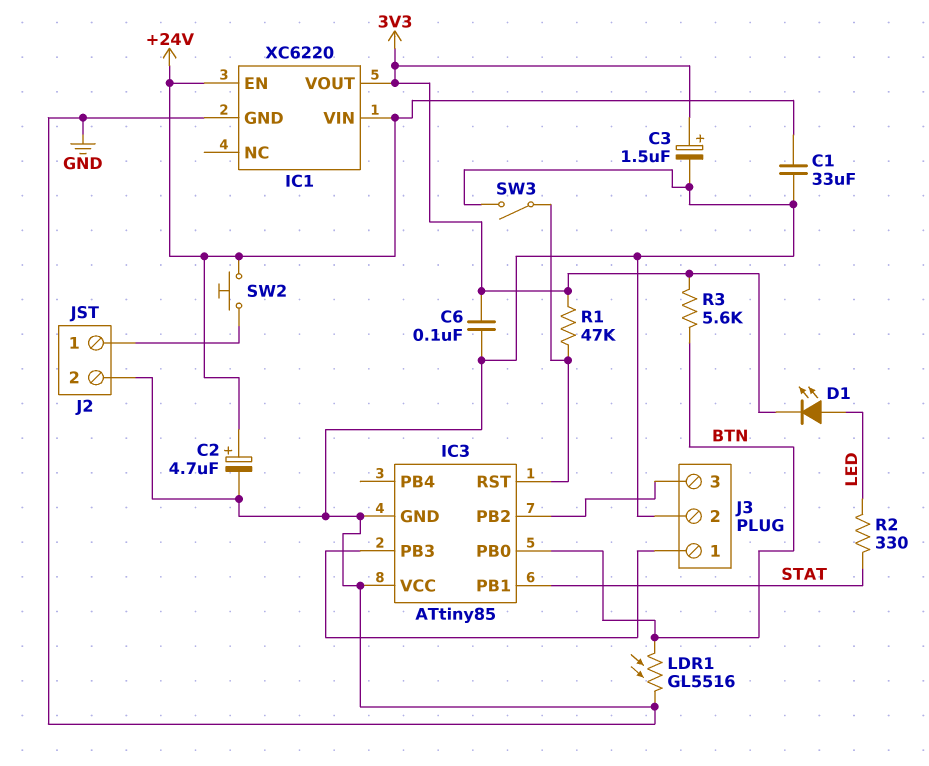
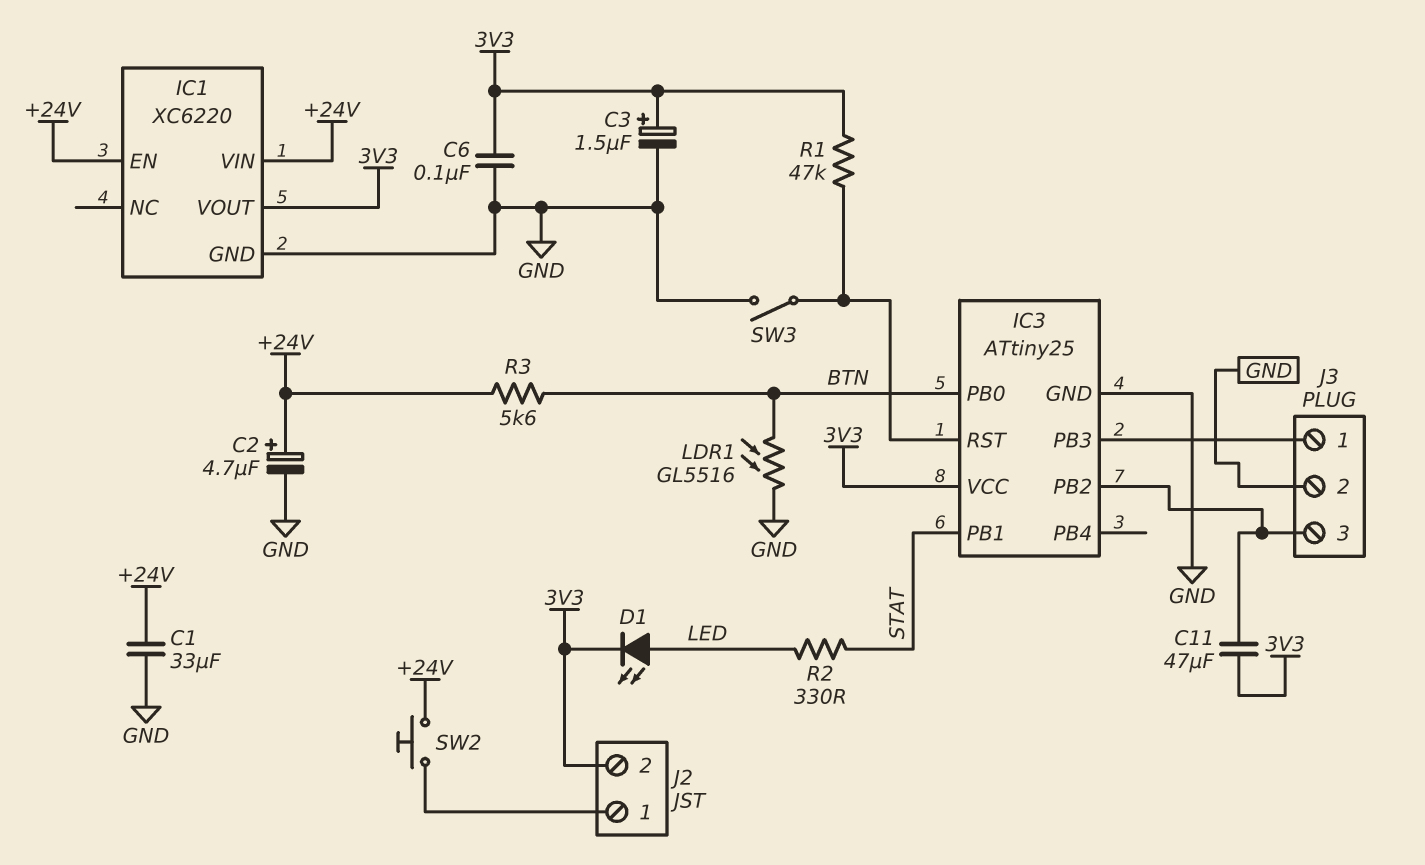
C11: none -> 47uF (3V3, IC3/PB2)
IC3: ATtiny85 -> ATtiny25
IC3 pin VCC: GND -> 3V3
J2 pin 2: GND -> 3V3
R3: 5.6k (3V3, BTN) -> 5.6k (+24V, BTN)

